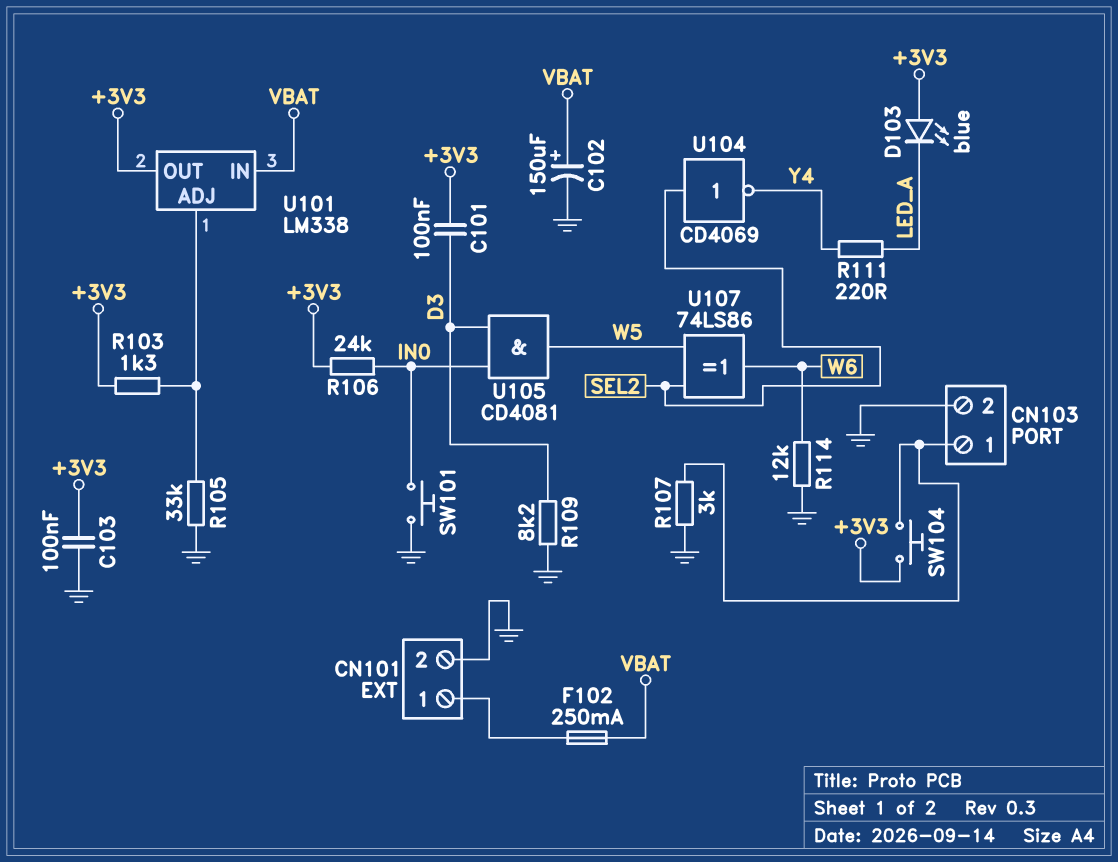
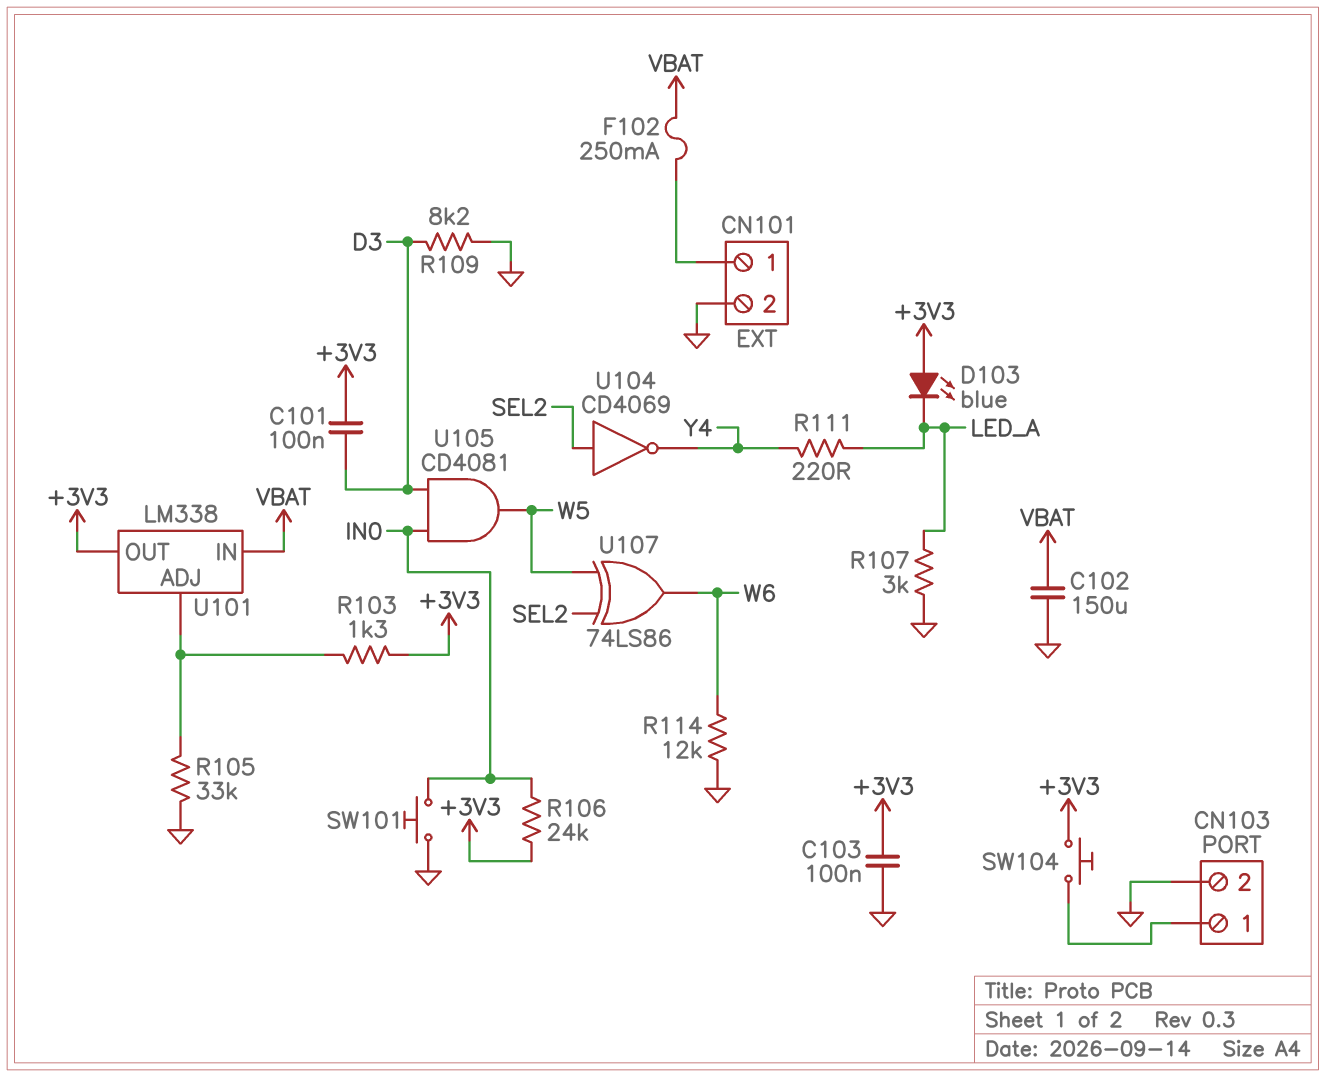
C102: 150uF (plus VBAT, minus GND) -> 150uF (GND, VBAT)
R107: 3k (CN103/1, GND) -> 3k (GND, LED_A)

